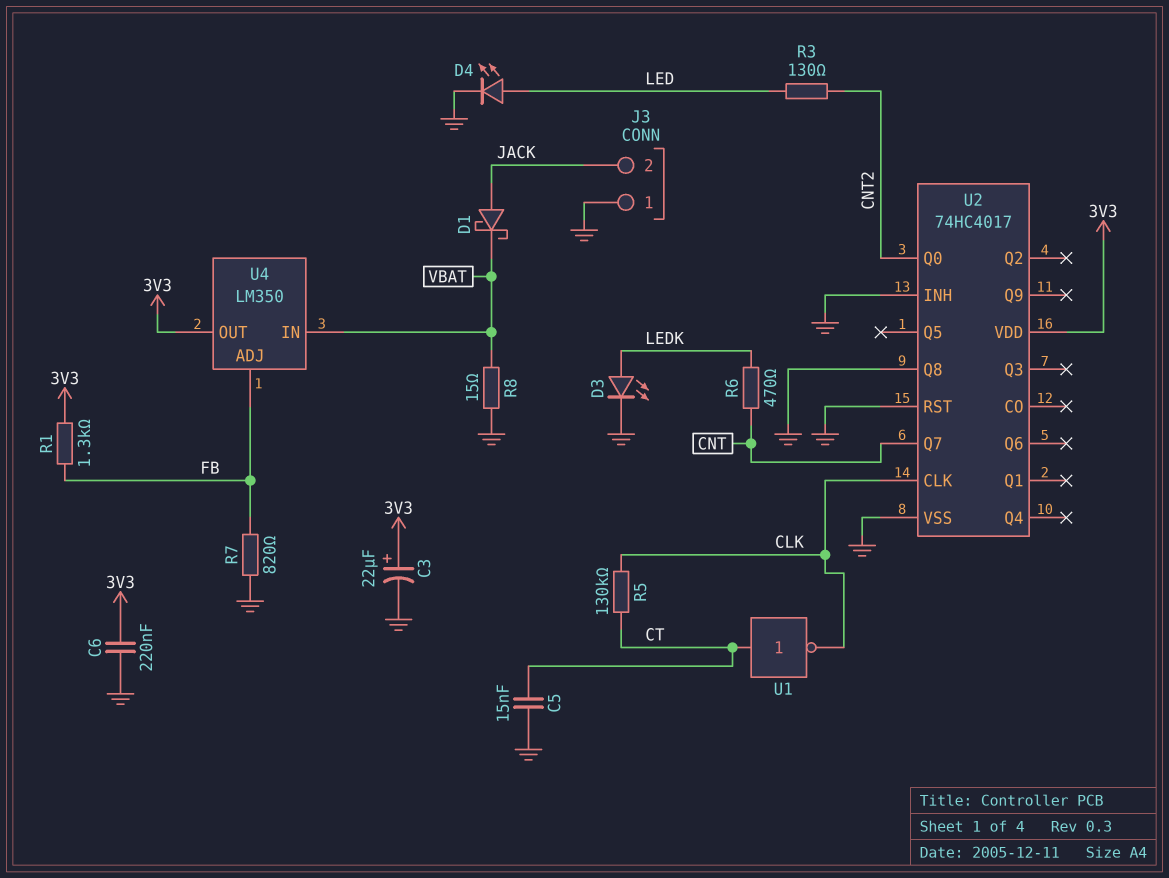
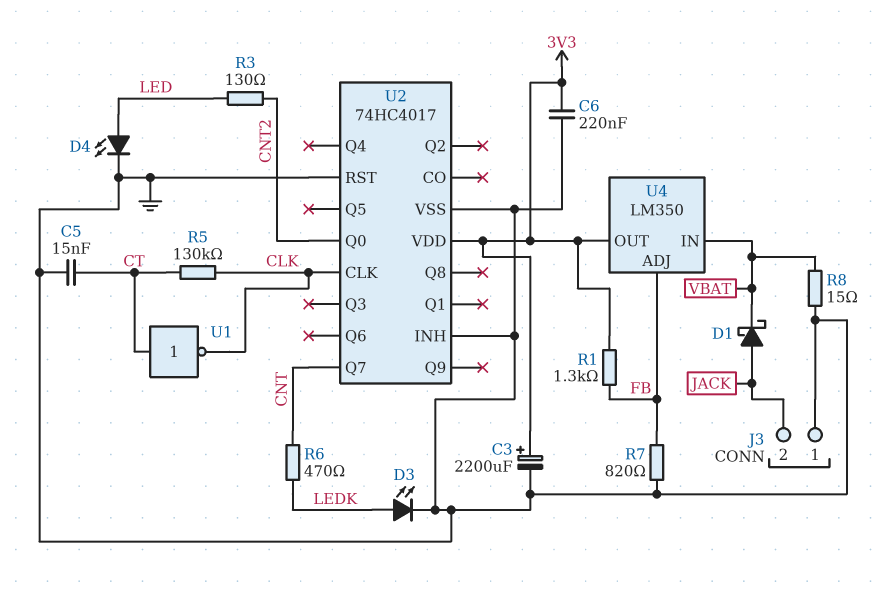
C3: 22uF (plus 3V3, minus GND) -> 2200uF (plus 3V3, minus GND)
U2 pin Q8: GND -> none

